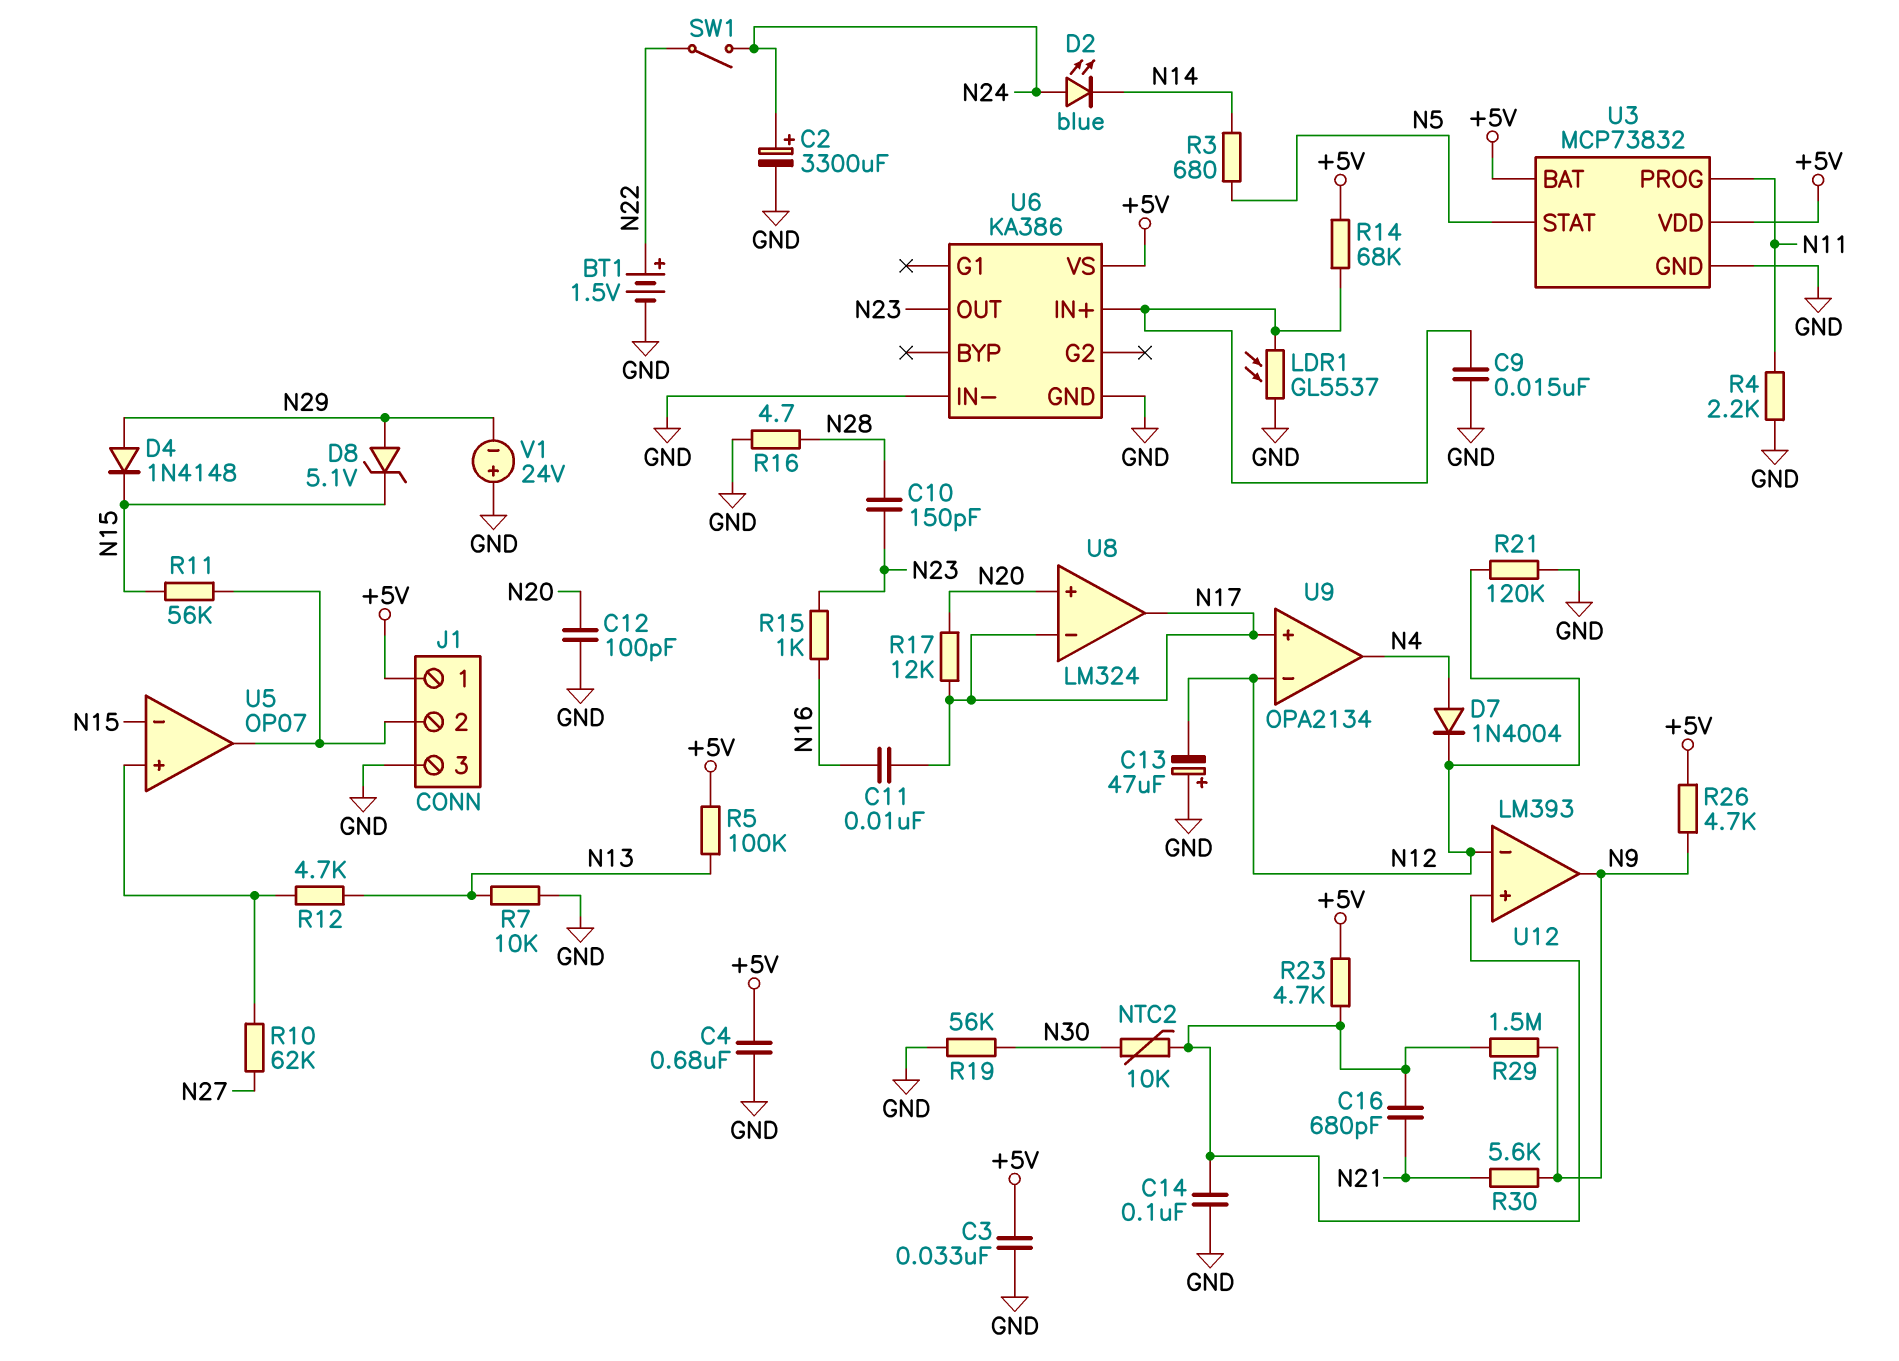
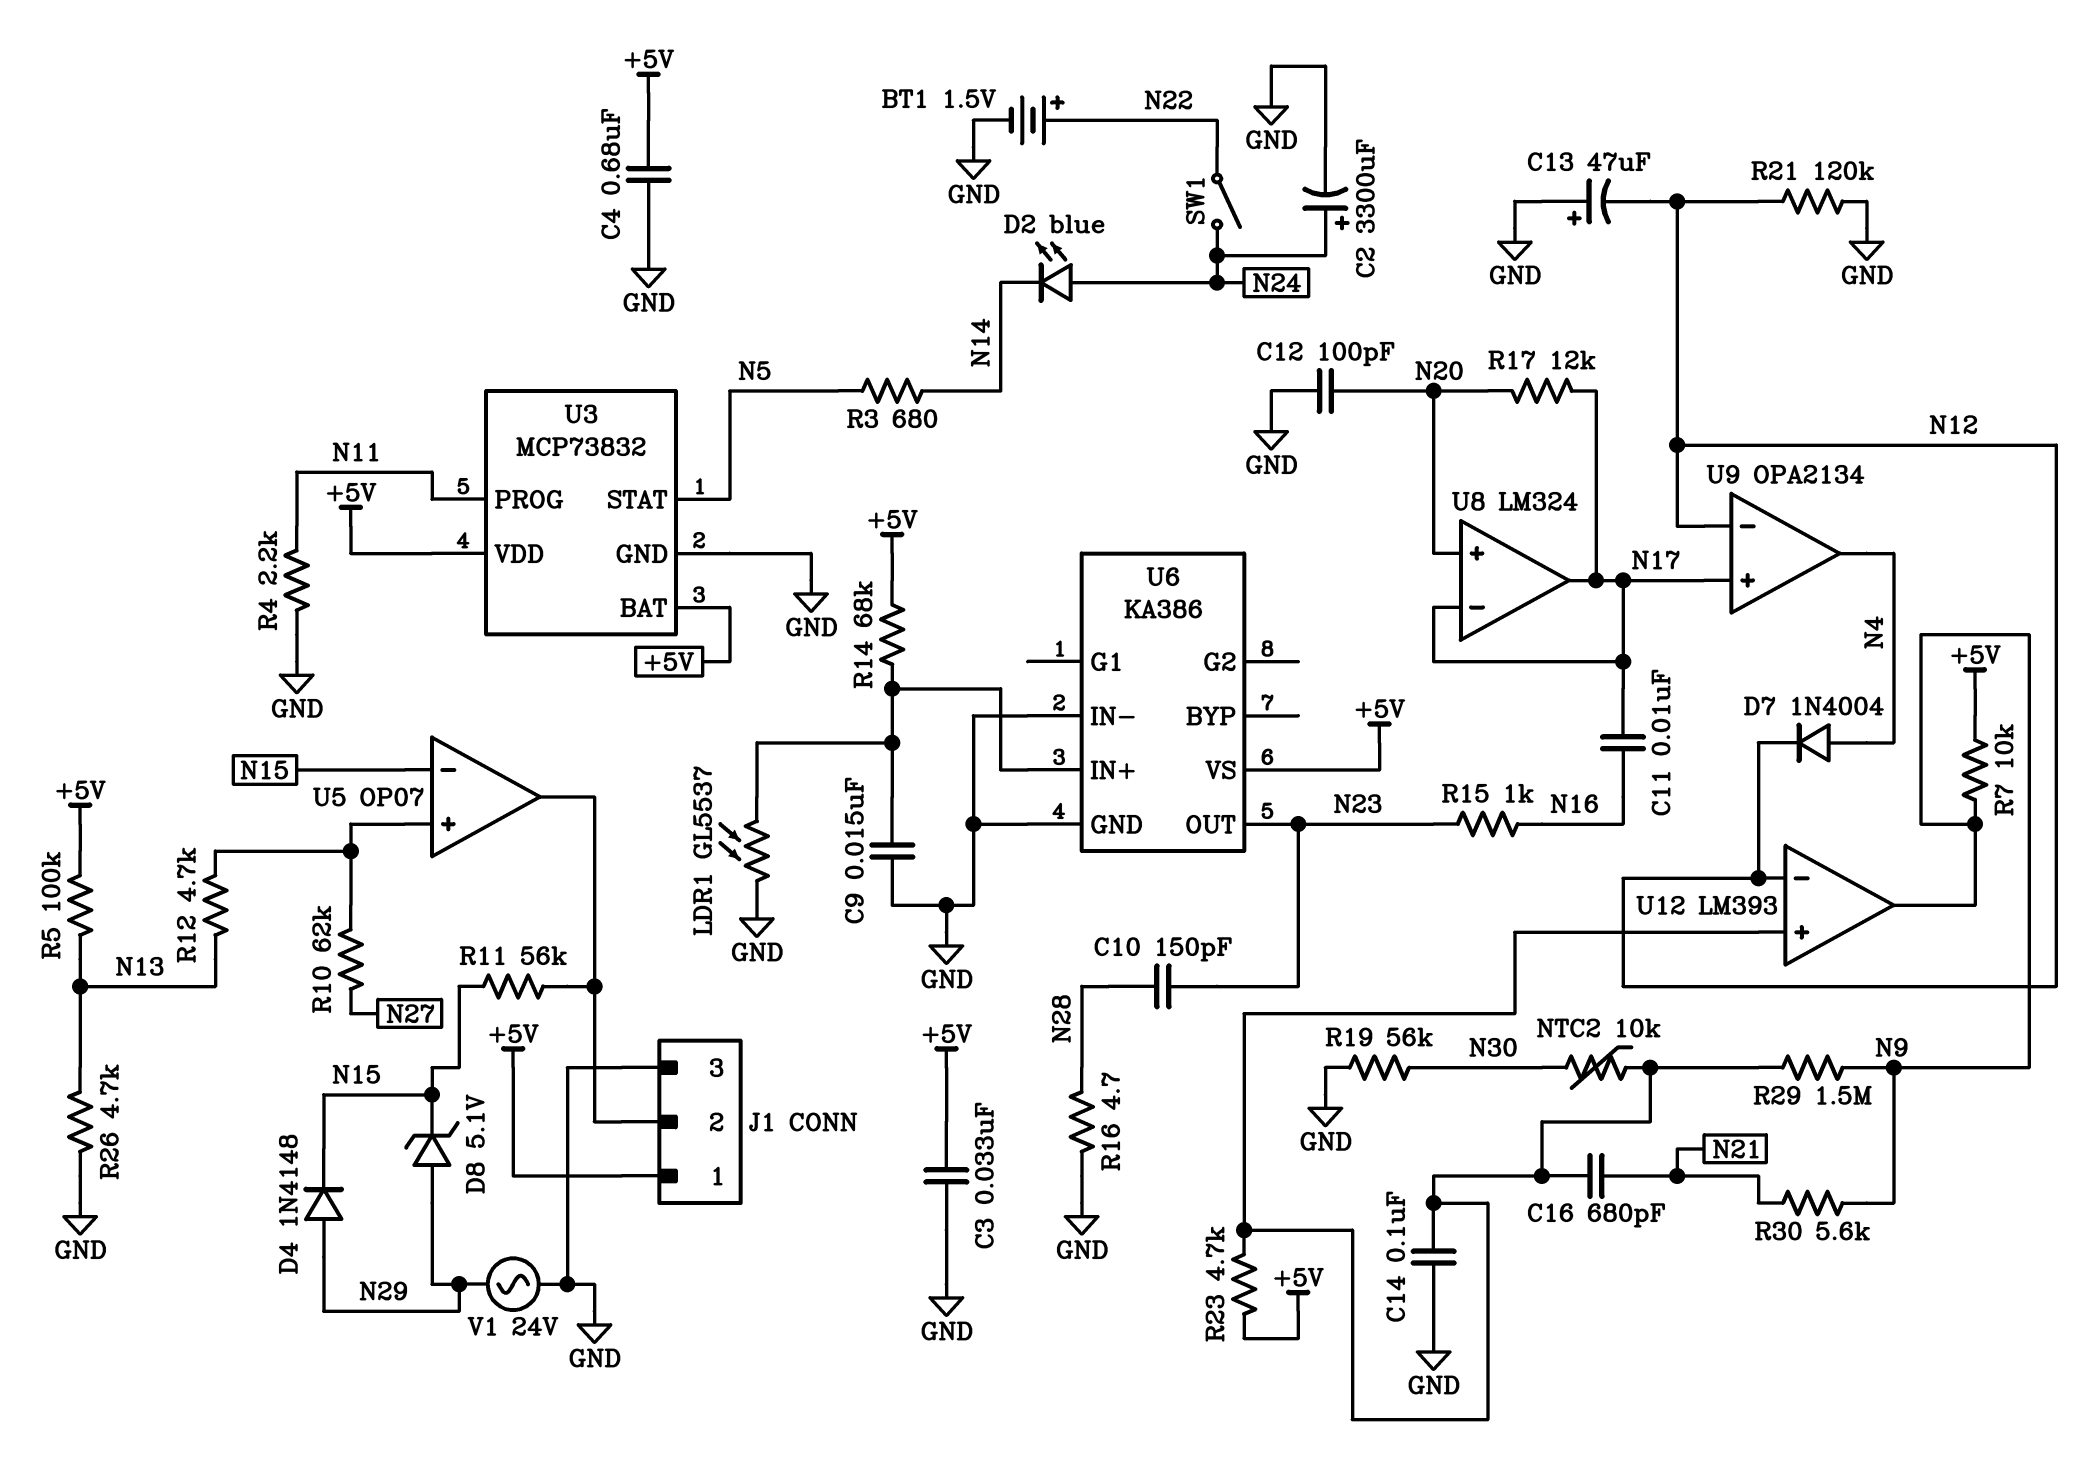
R7: 10k (GND, N13) -> 10k (+5V, N9)
R26: 4.7k (+5V, N9) -> 4.7k (GND, N13)
V1: 24V (plus GND, minus N29) -> AC 24V (GND, N29)

